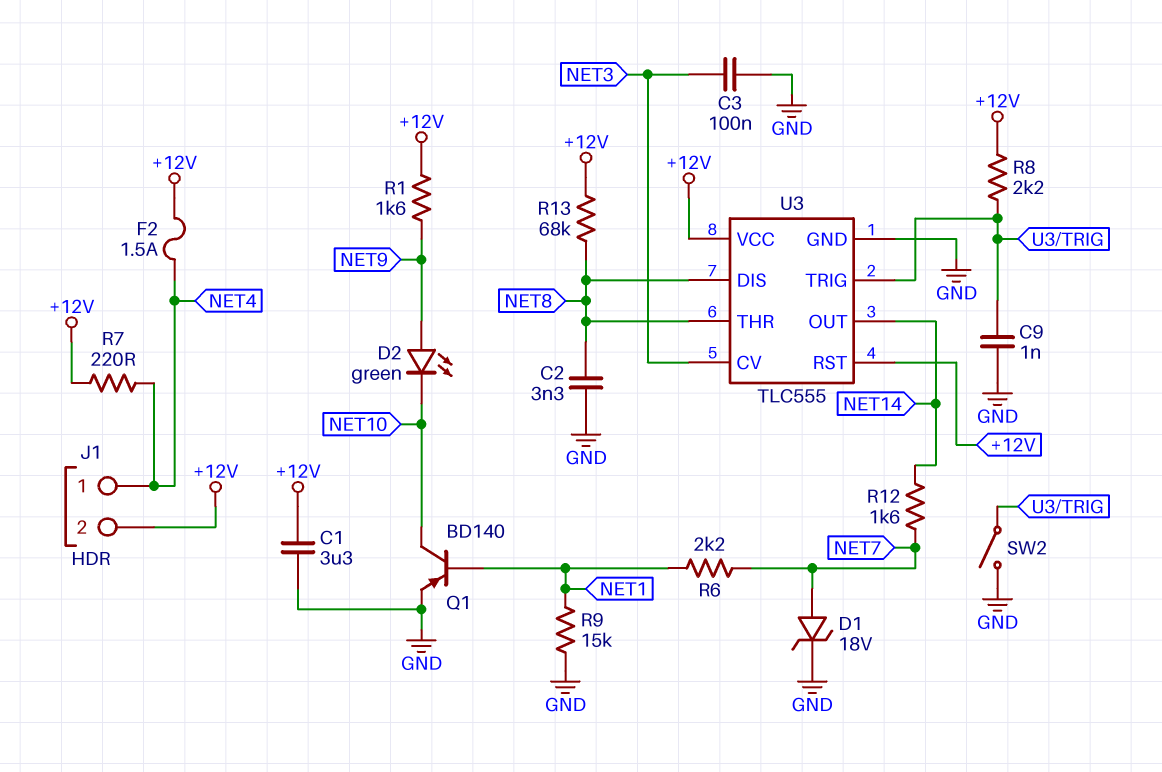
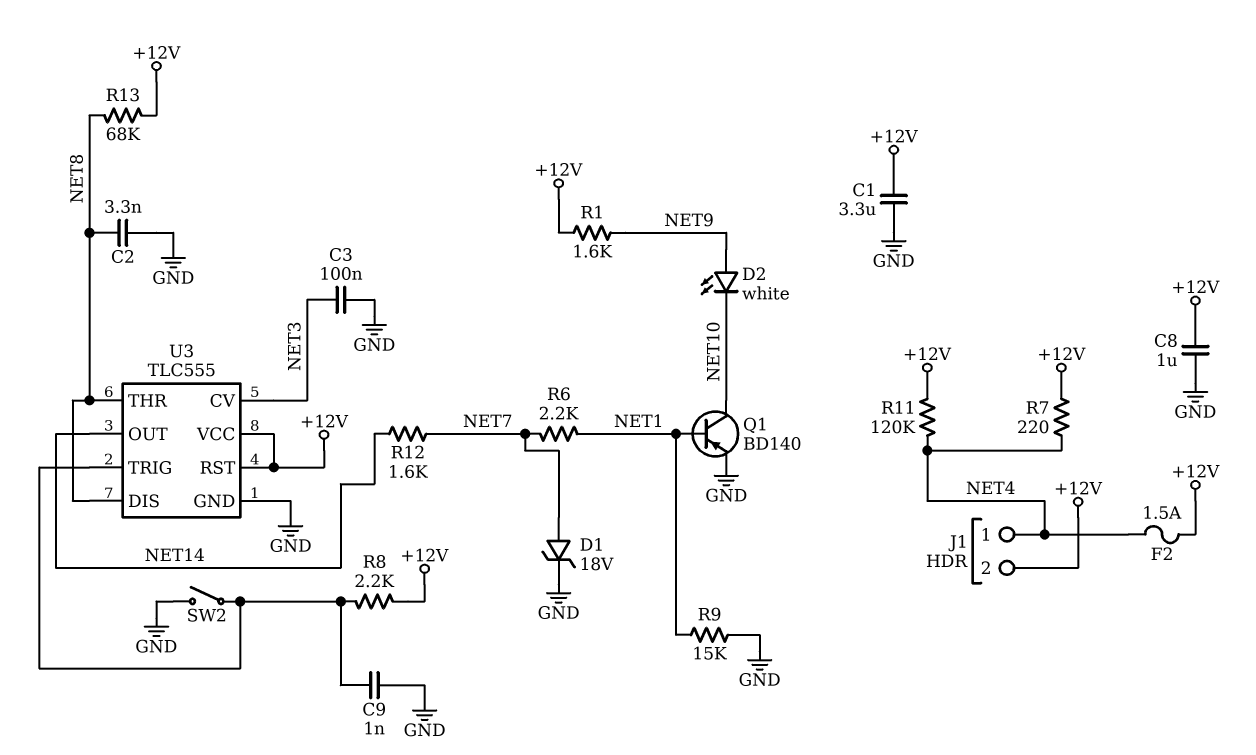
C8: none -> 1uF (+12V, GND)
D2: LED green (A NET9, K NET10) -> LED white (A NET9, K NET10)
R11: none -> 120k (+12V, NET4)

